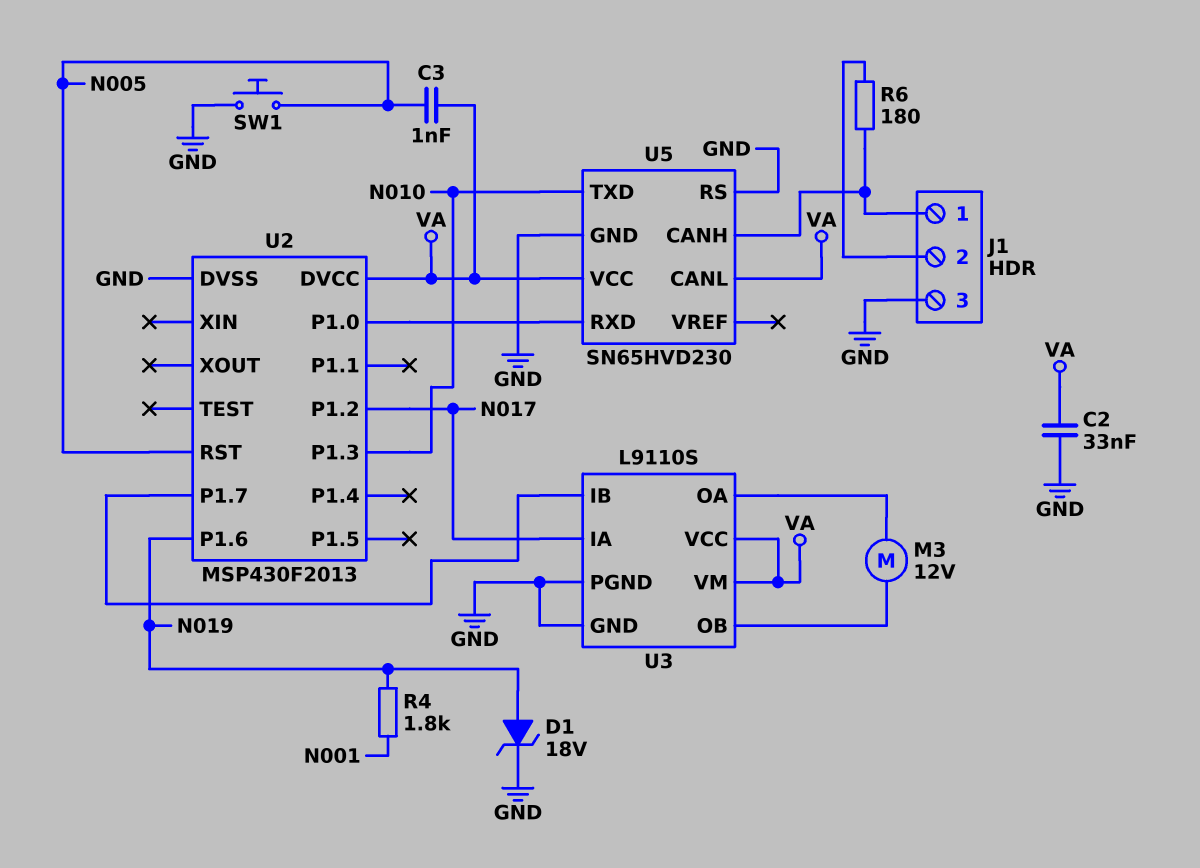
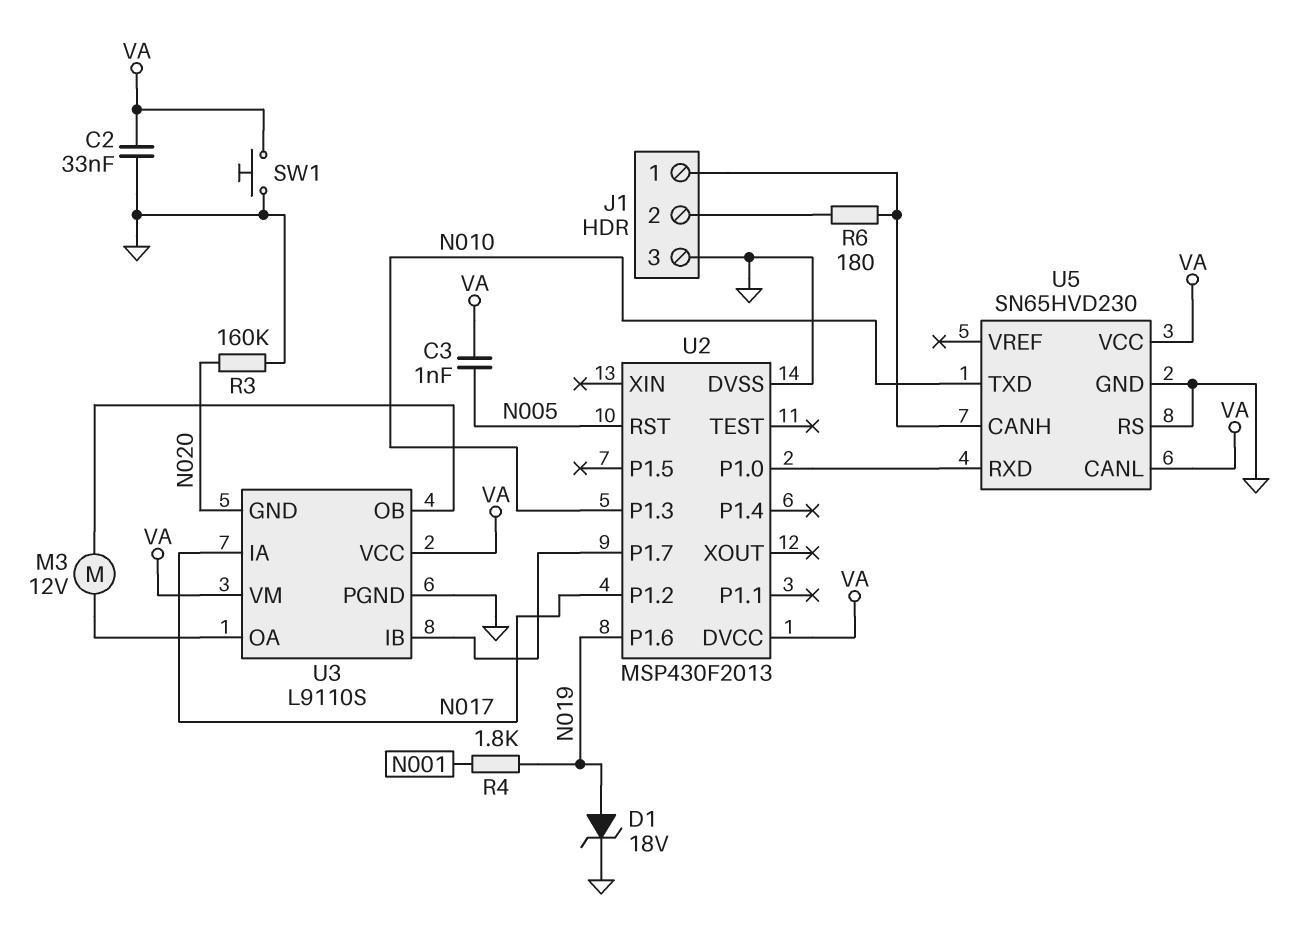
R3: none -> 160k (GND, N020)
SW1: button (GND, N005) -> button (GND, VA)
U3 pin GND: GND -> N020

